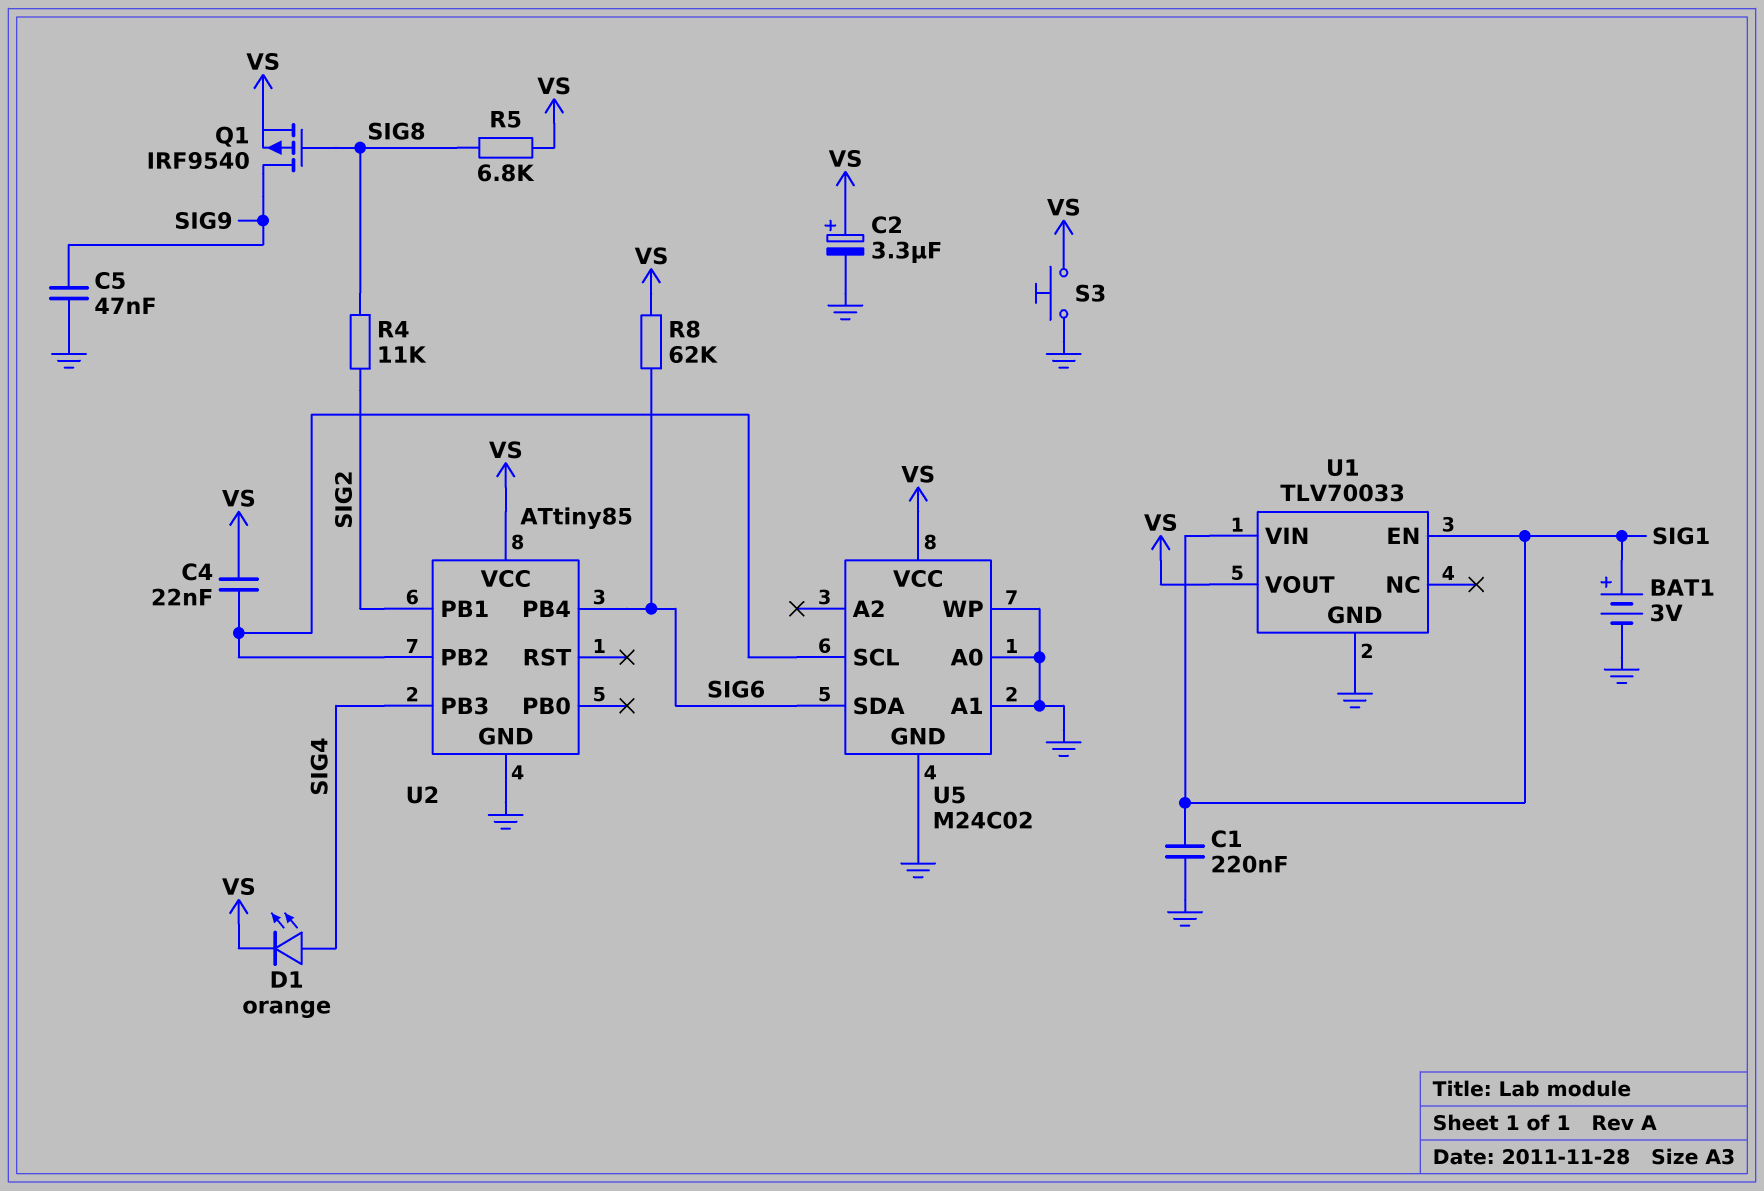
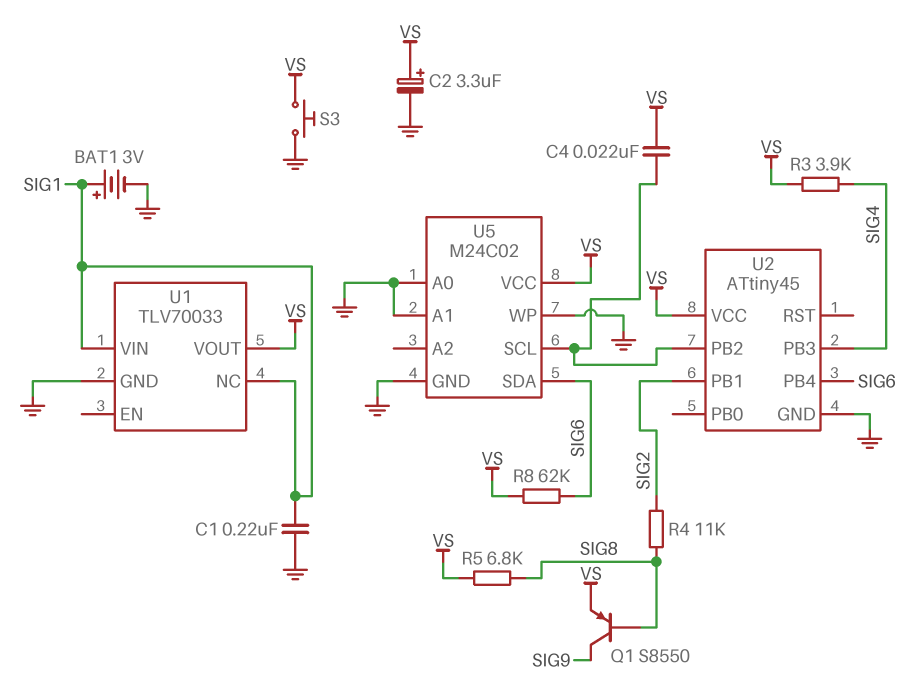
C5: 47nF (GND, SIG9) -> none
D1: LED orange (A SIG4, K VS) -> none
Q1: PMOS IRF9540 (G SIG8, D SIG9, S VS) -> PNP S8550 (B SIG8, C SIG9, E VS)
R3: none -> 3.9k (SIG4, VS)
U1 pin EN: SIG1 -> none
U1 pin NC: none -> SIG1
U2: ATtiny85 -> ATtiny45

